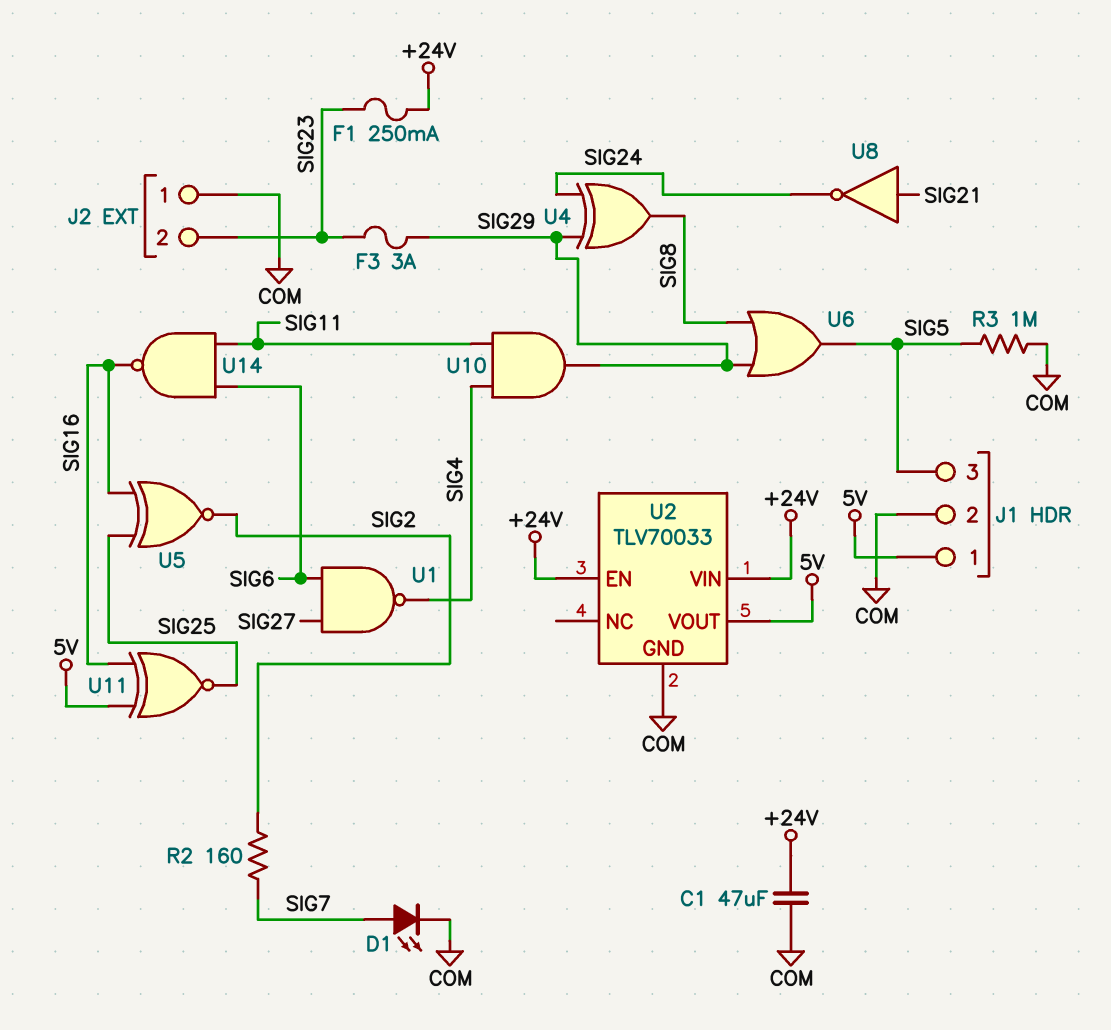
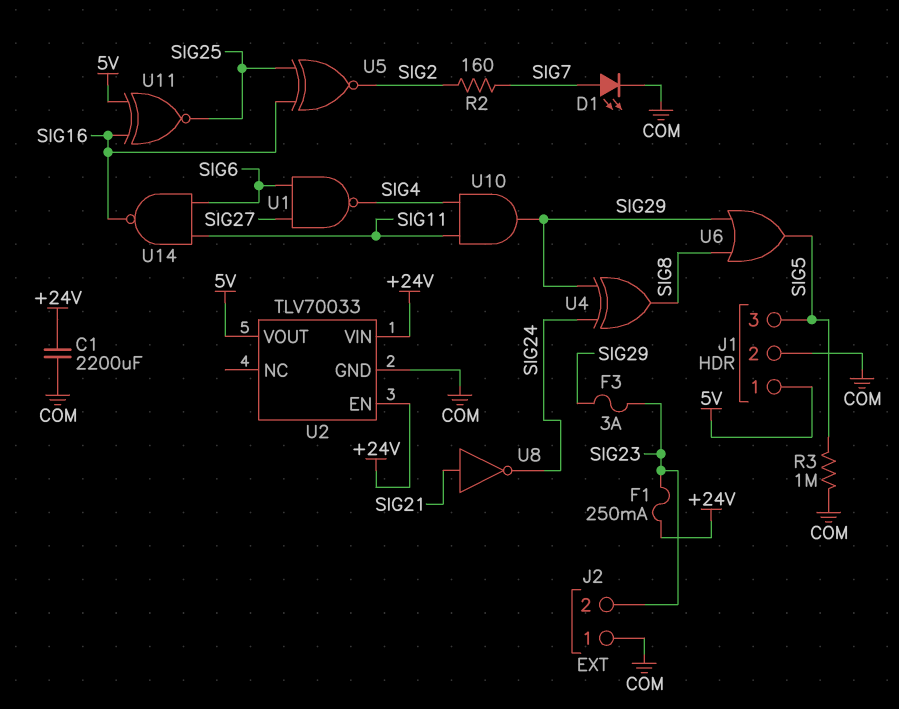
C1: 47uF (+24V, COM) -> 2200uF (+24V, COM)

